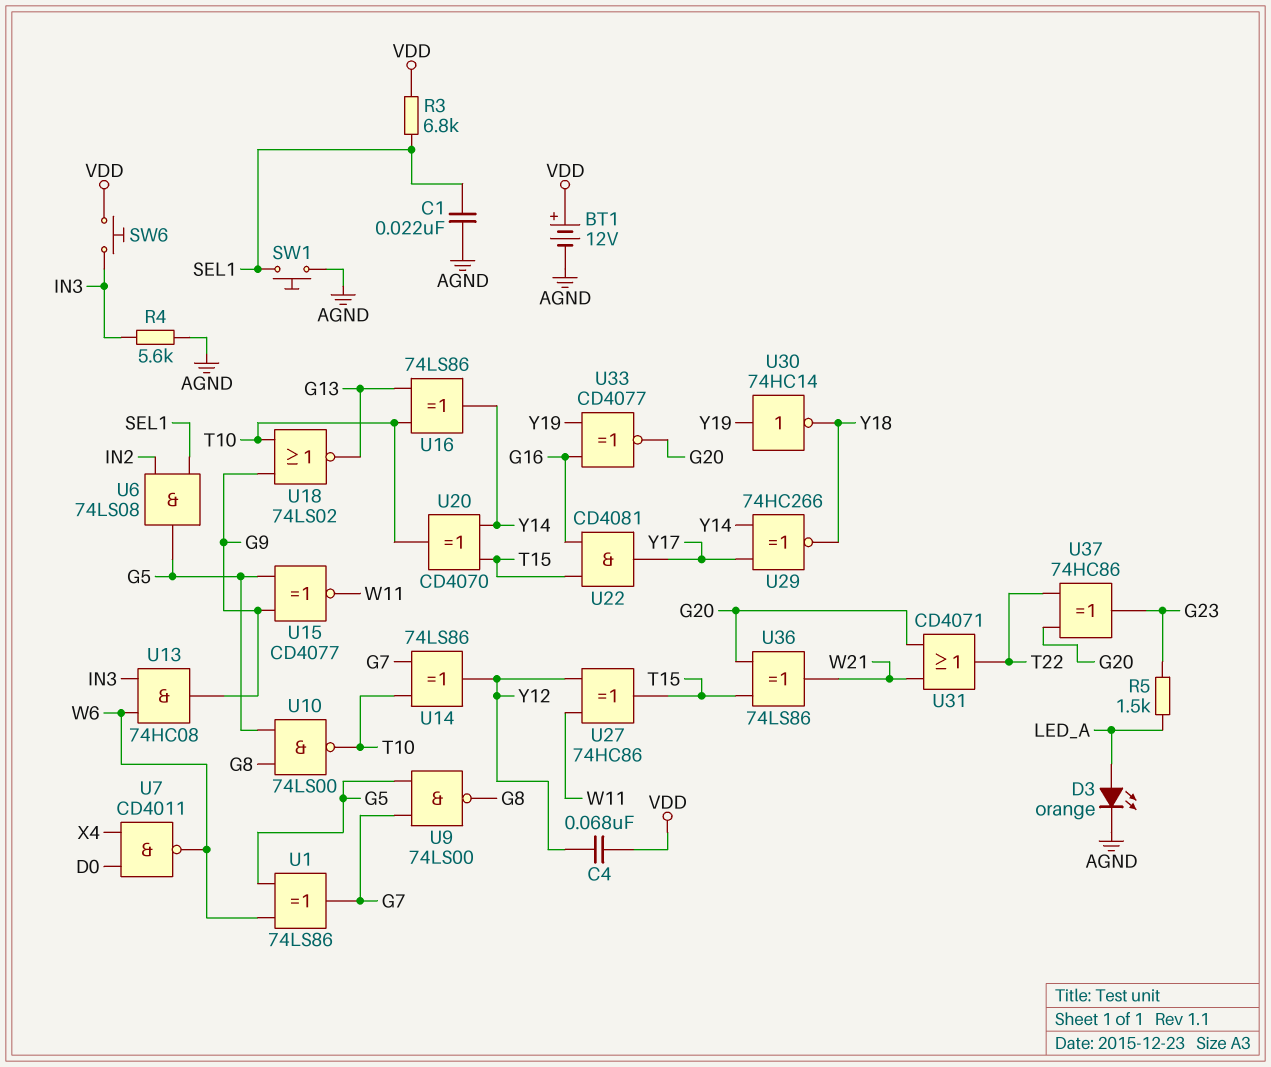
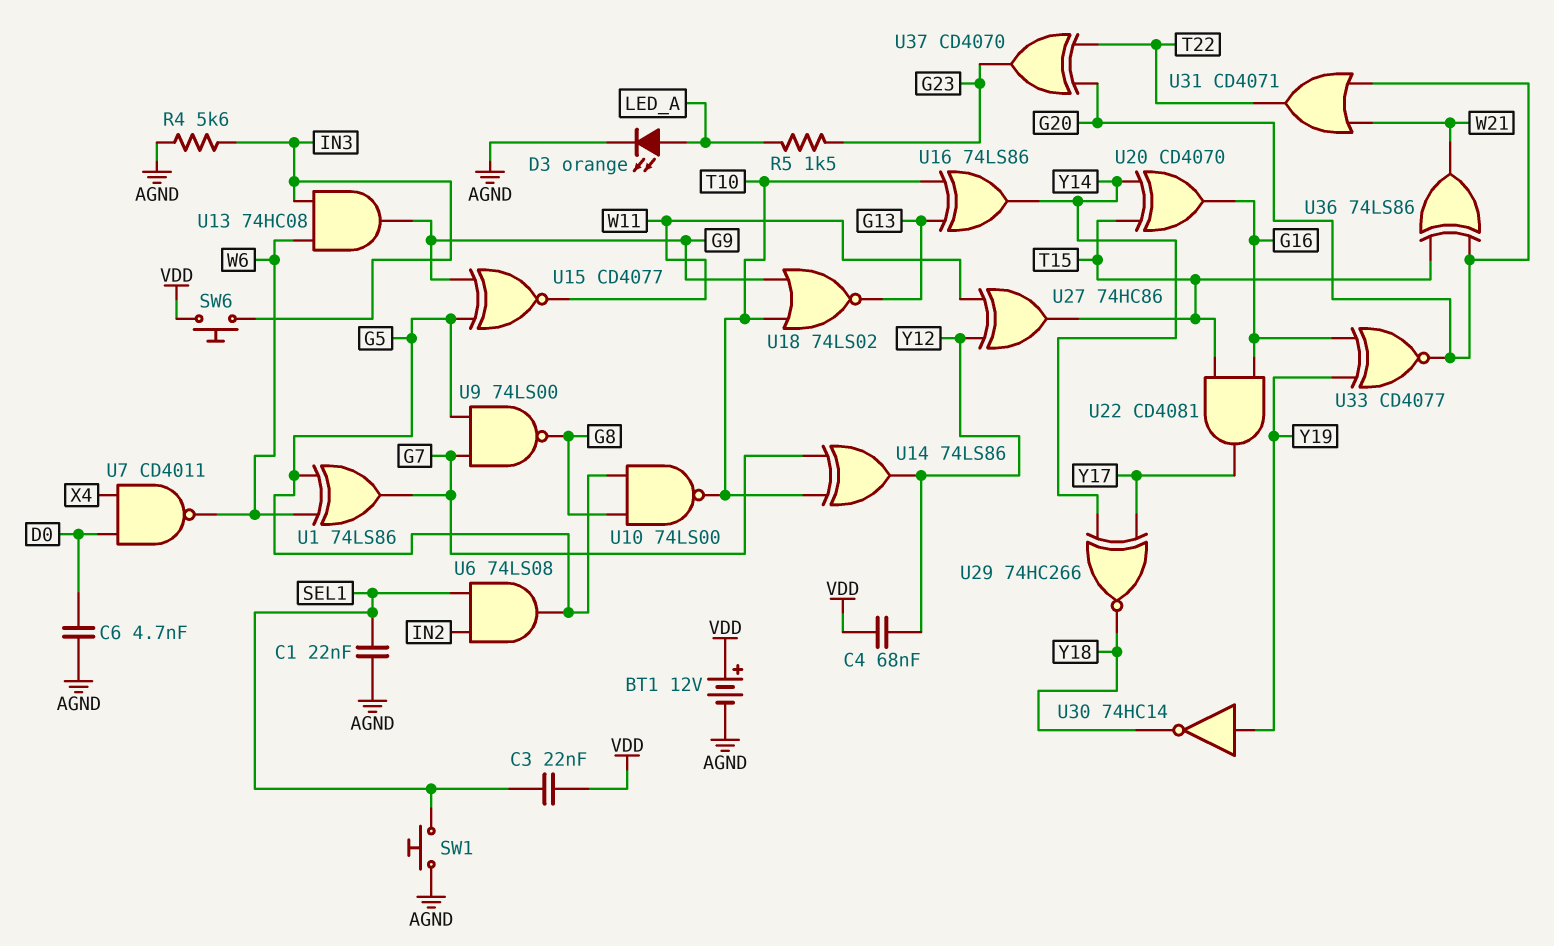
C3: none -> 22nF (SEL1, VDD)
C6: none -> 4.7nF (AGND, D0)
R3: 6.8k (SEL1, VDD) -> none
U20: XOR CD4070 (in T15, in Y14, out T10) -> XOR CD4070 (in T15, in Y14, out G16)
U37: XOR 74HC86 (in G20, in T22, out G23) -> XOR CD4070 (in G20, in T22, out G23)

